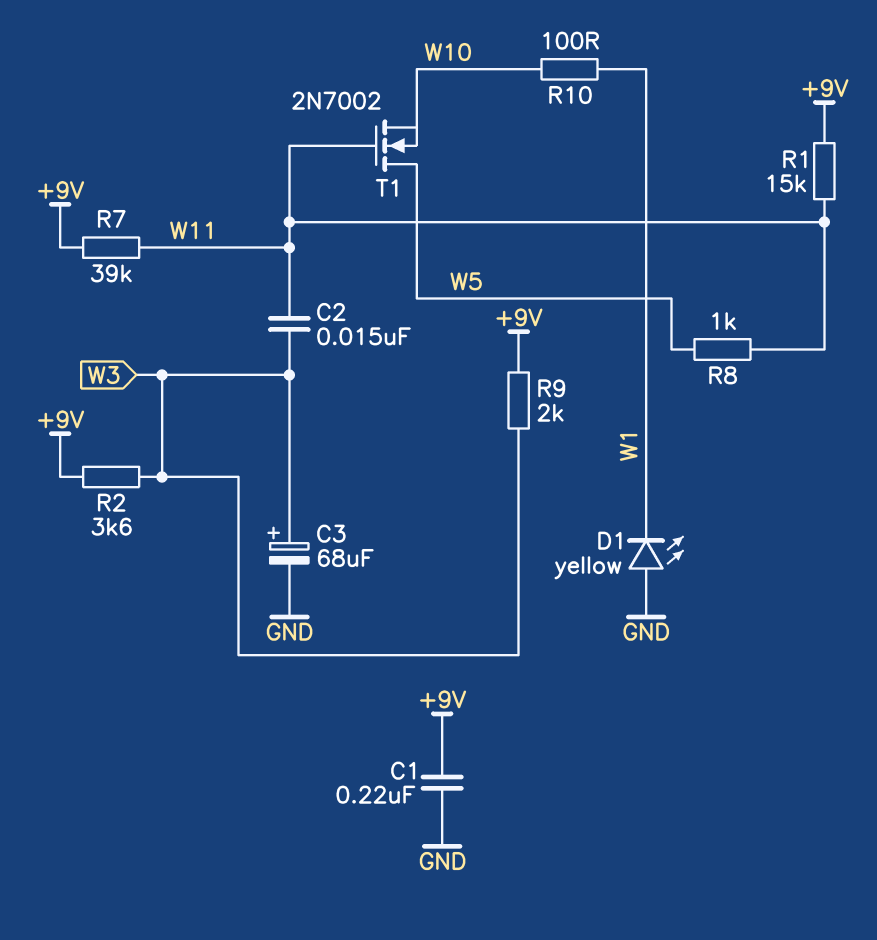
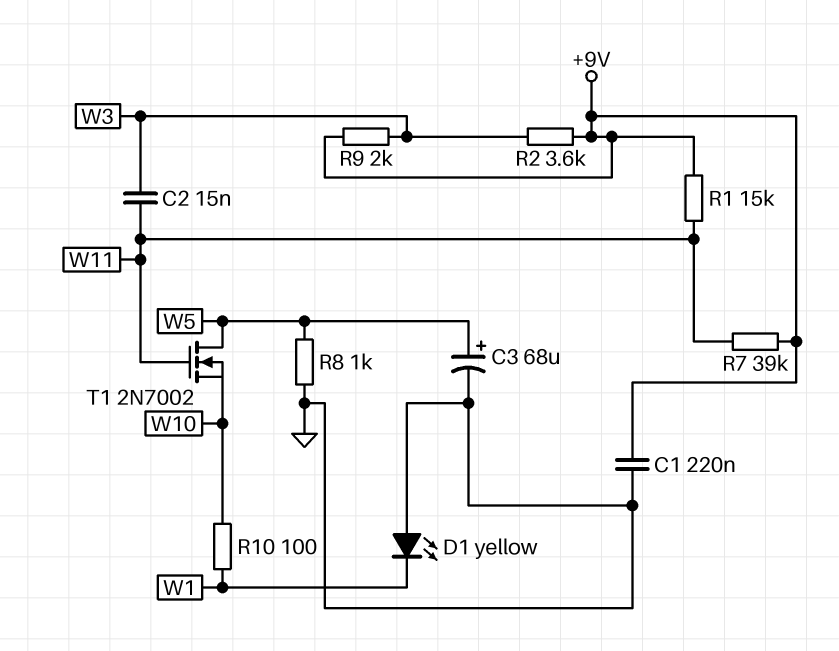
C3: 68uF (plus W3, minus GND) -> 68uF (plus W5, minus GND)
R8: 1k (W5, W11) -> 1k (GND, W5)

